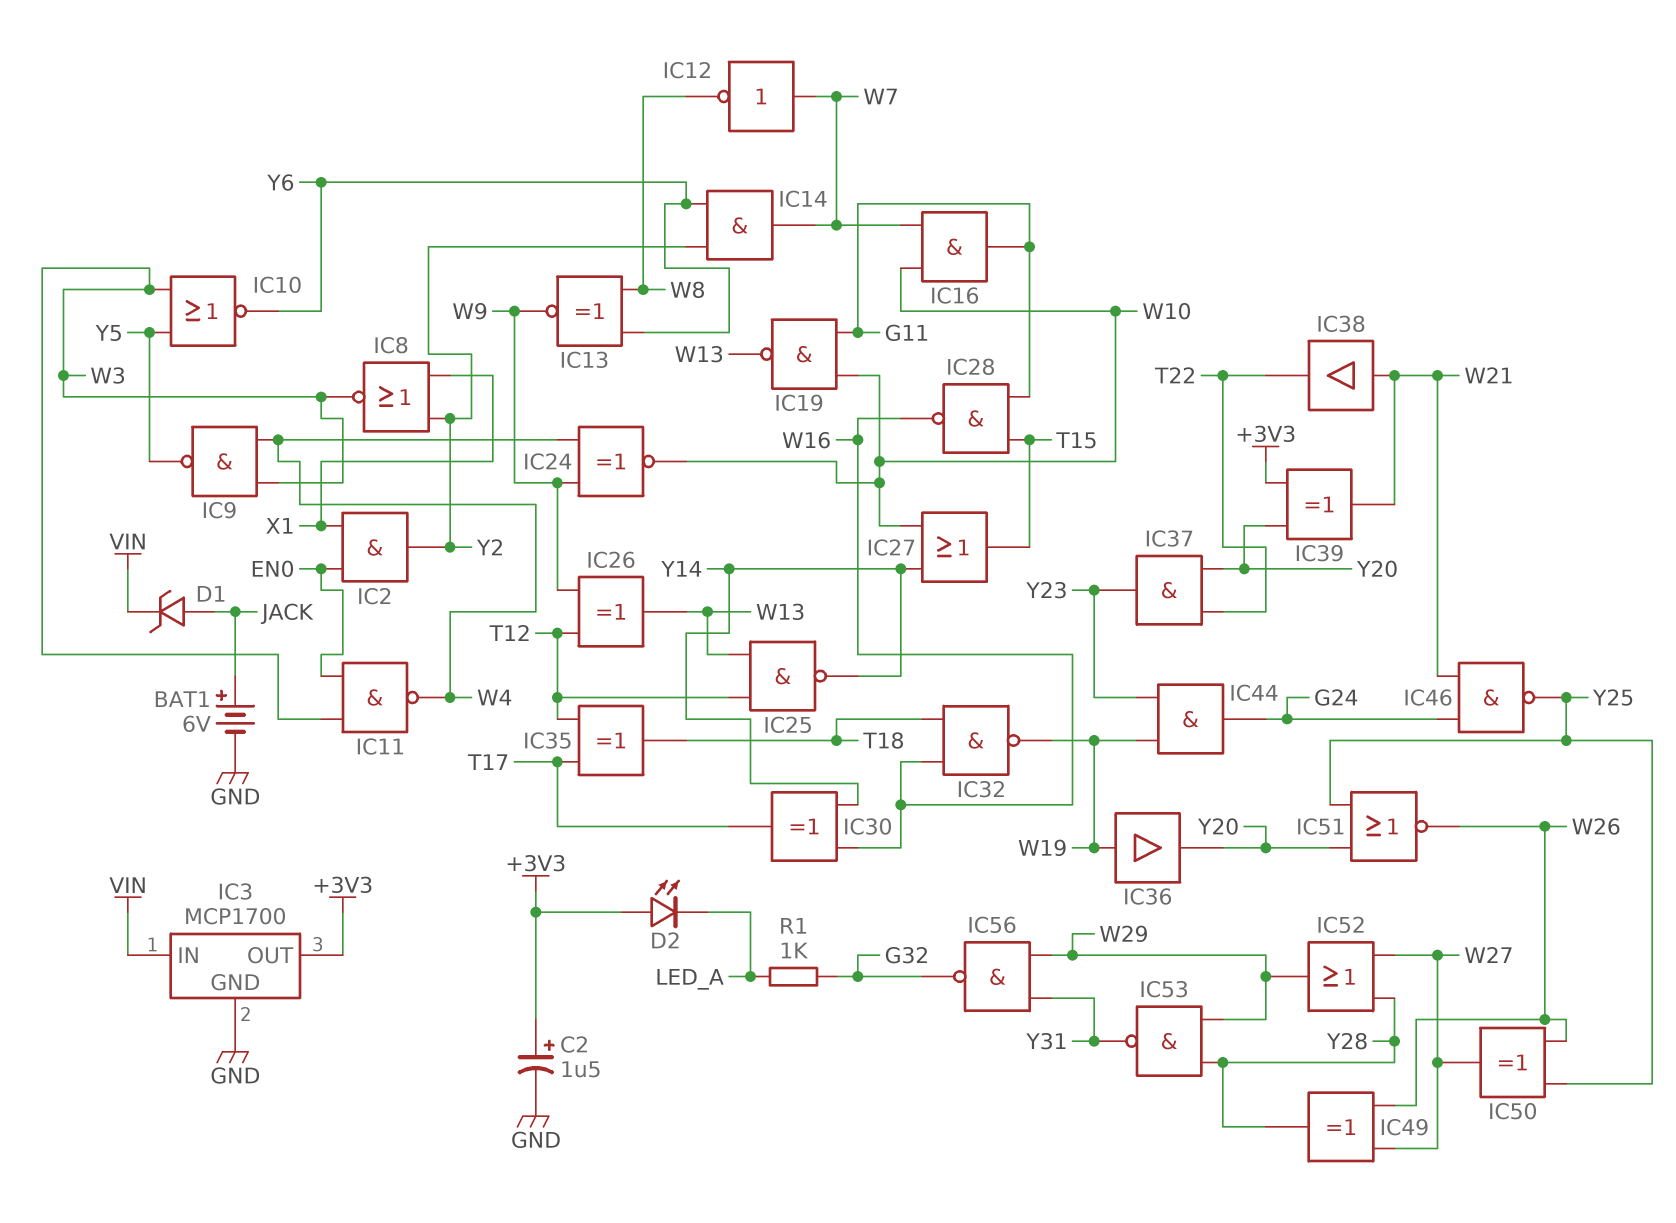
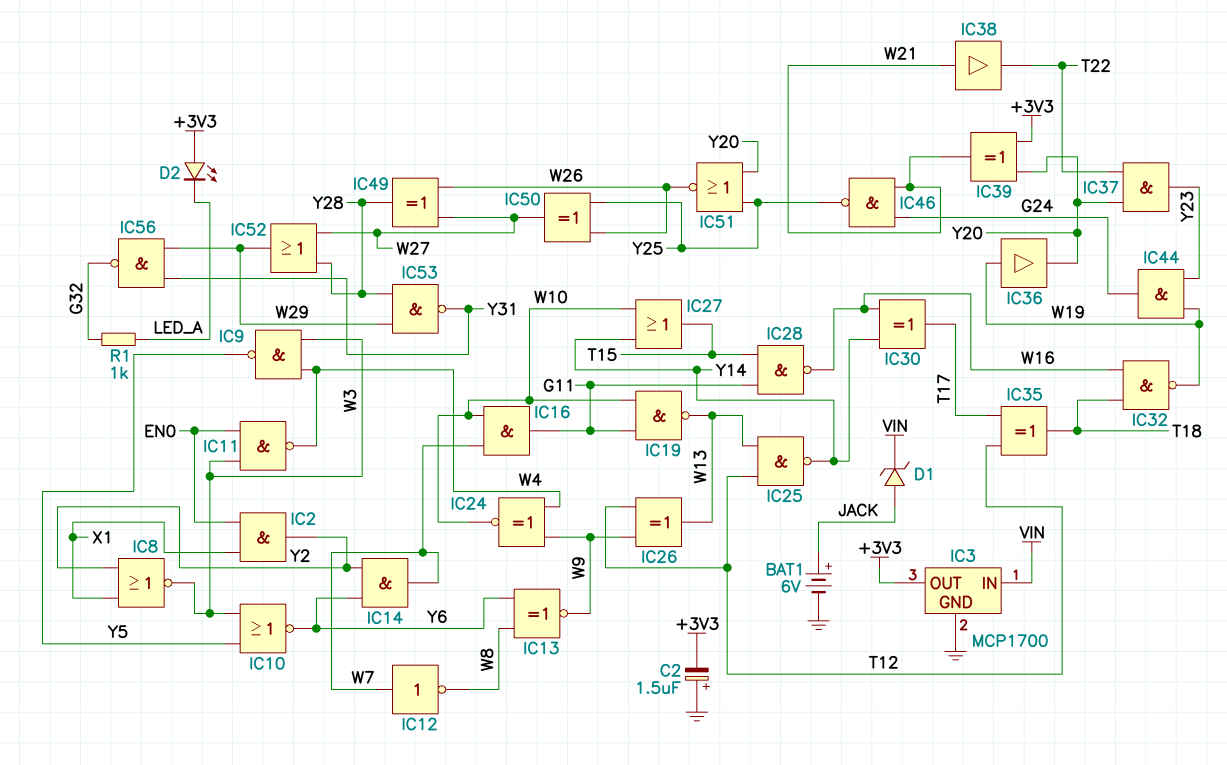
C2: 1.5uF (plus +3V3, minus GND) -> 1.5uF (plus GND, minus +3V3)

